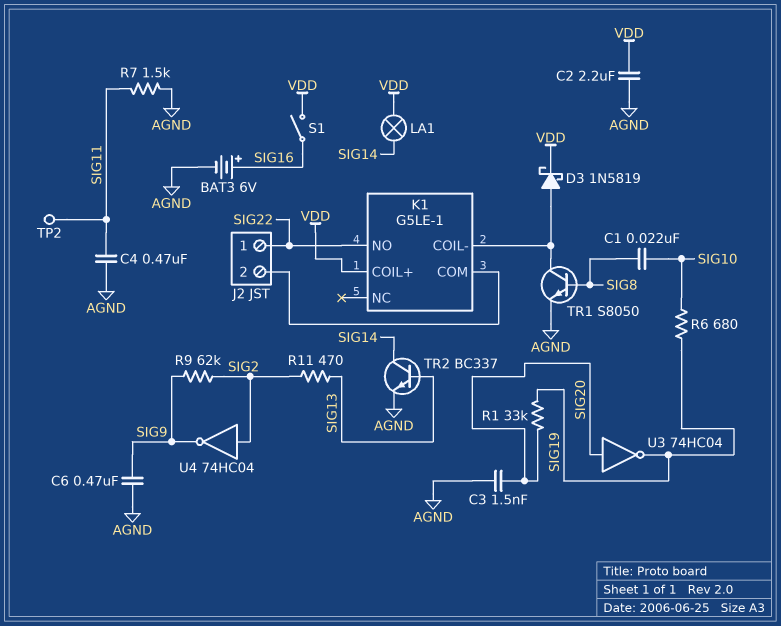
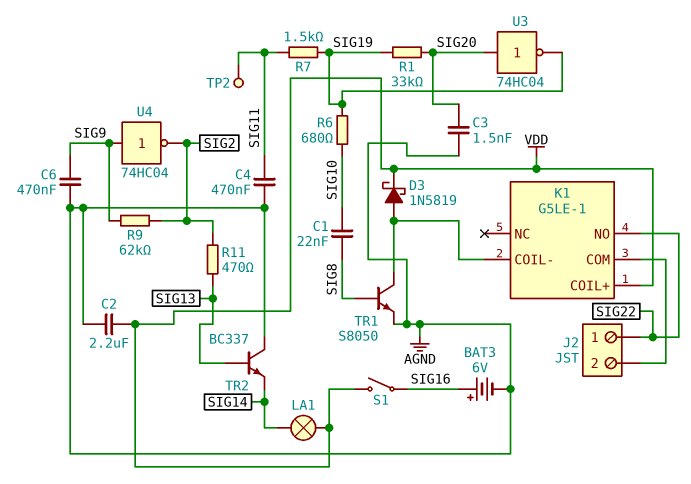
R7: 1.5k (AGND, SIG11) -> 1.5k (SIG11, SIG19)
TR2: NPN BC337 (B SIG13, C SIG14, E AGND) -> NPN BC337 (B SIG13, C AGND, E SIG14)
U4: NOT 74HC04 (in SIG2, out SIG9) -> NOT 74HC04 (in SIG9, out SIG2)

